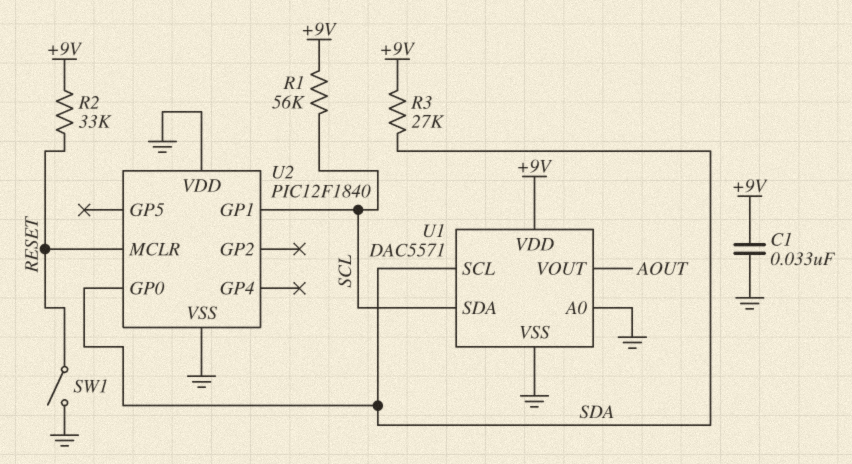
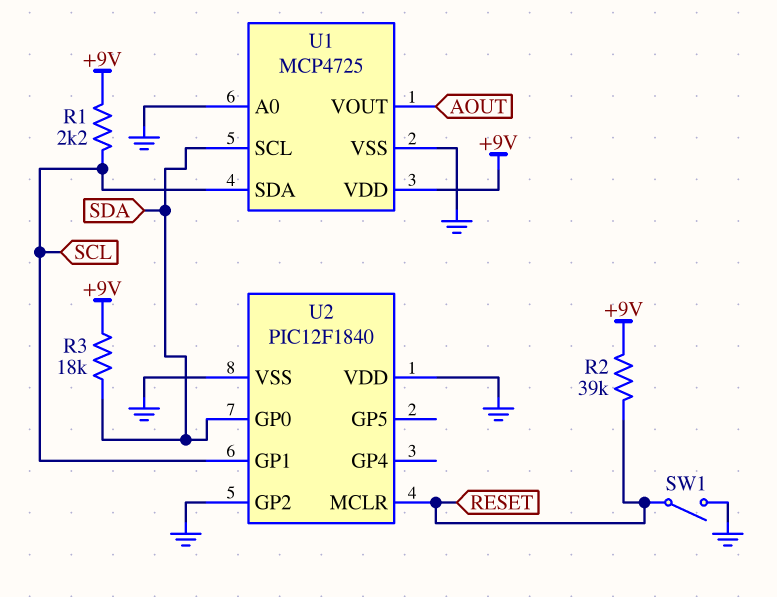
C1: 33nF (+9V, GND) -> none
R1: 56k (+9V, SCL) -> 2.2k (+9V, SCL)
R2: 33k (+9V, RESET) -> 39k (+9V, RESET)
R3: 27k (+9V, SDA) -> 18k (+9V, SDA)
U1: DAC5571 -> MCP4725
U2 pin GP2: none -> GND

